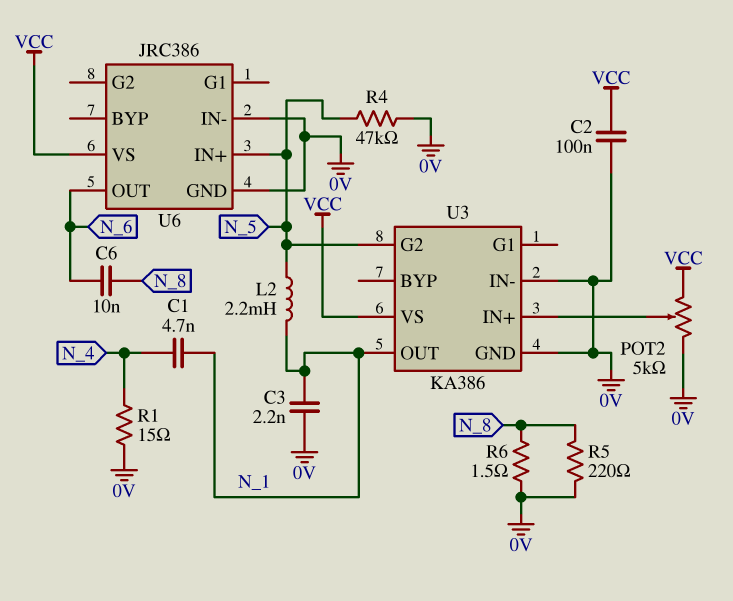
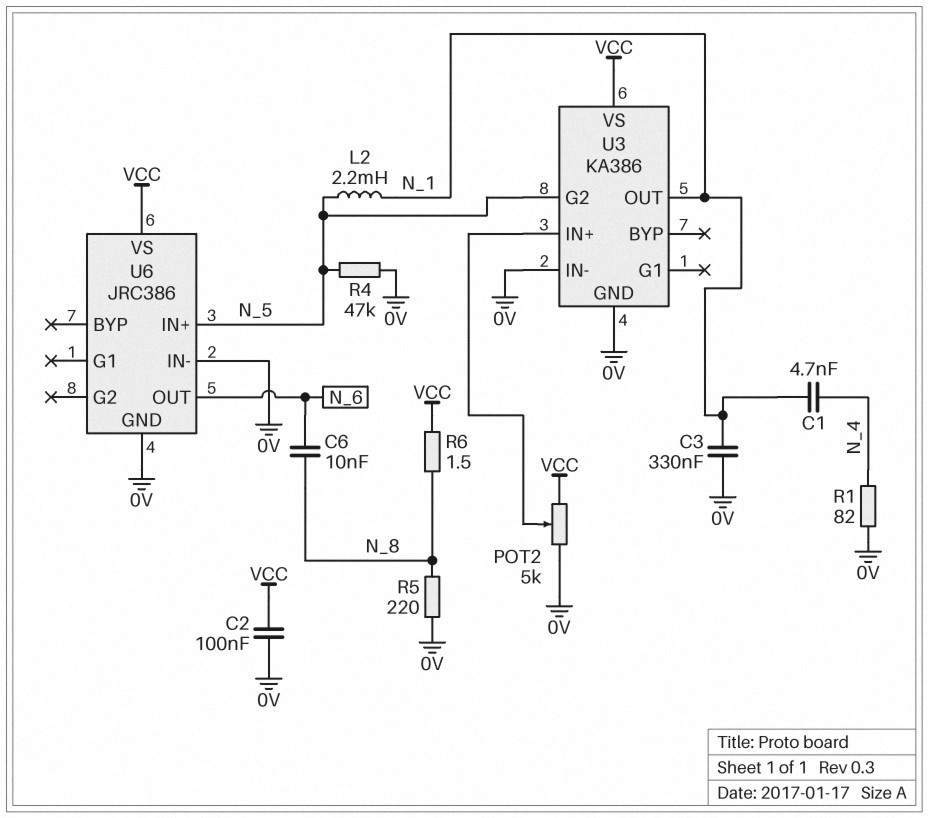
C3: 2.2nF (0V, N_1) -> 330nF (0V, N_1)
R1: 15 (0V, N_4) -> 82 (0V, N_4)
R6: 1.5 (0V, N_8) -> 1.5 (N_8, VCC)

